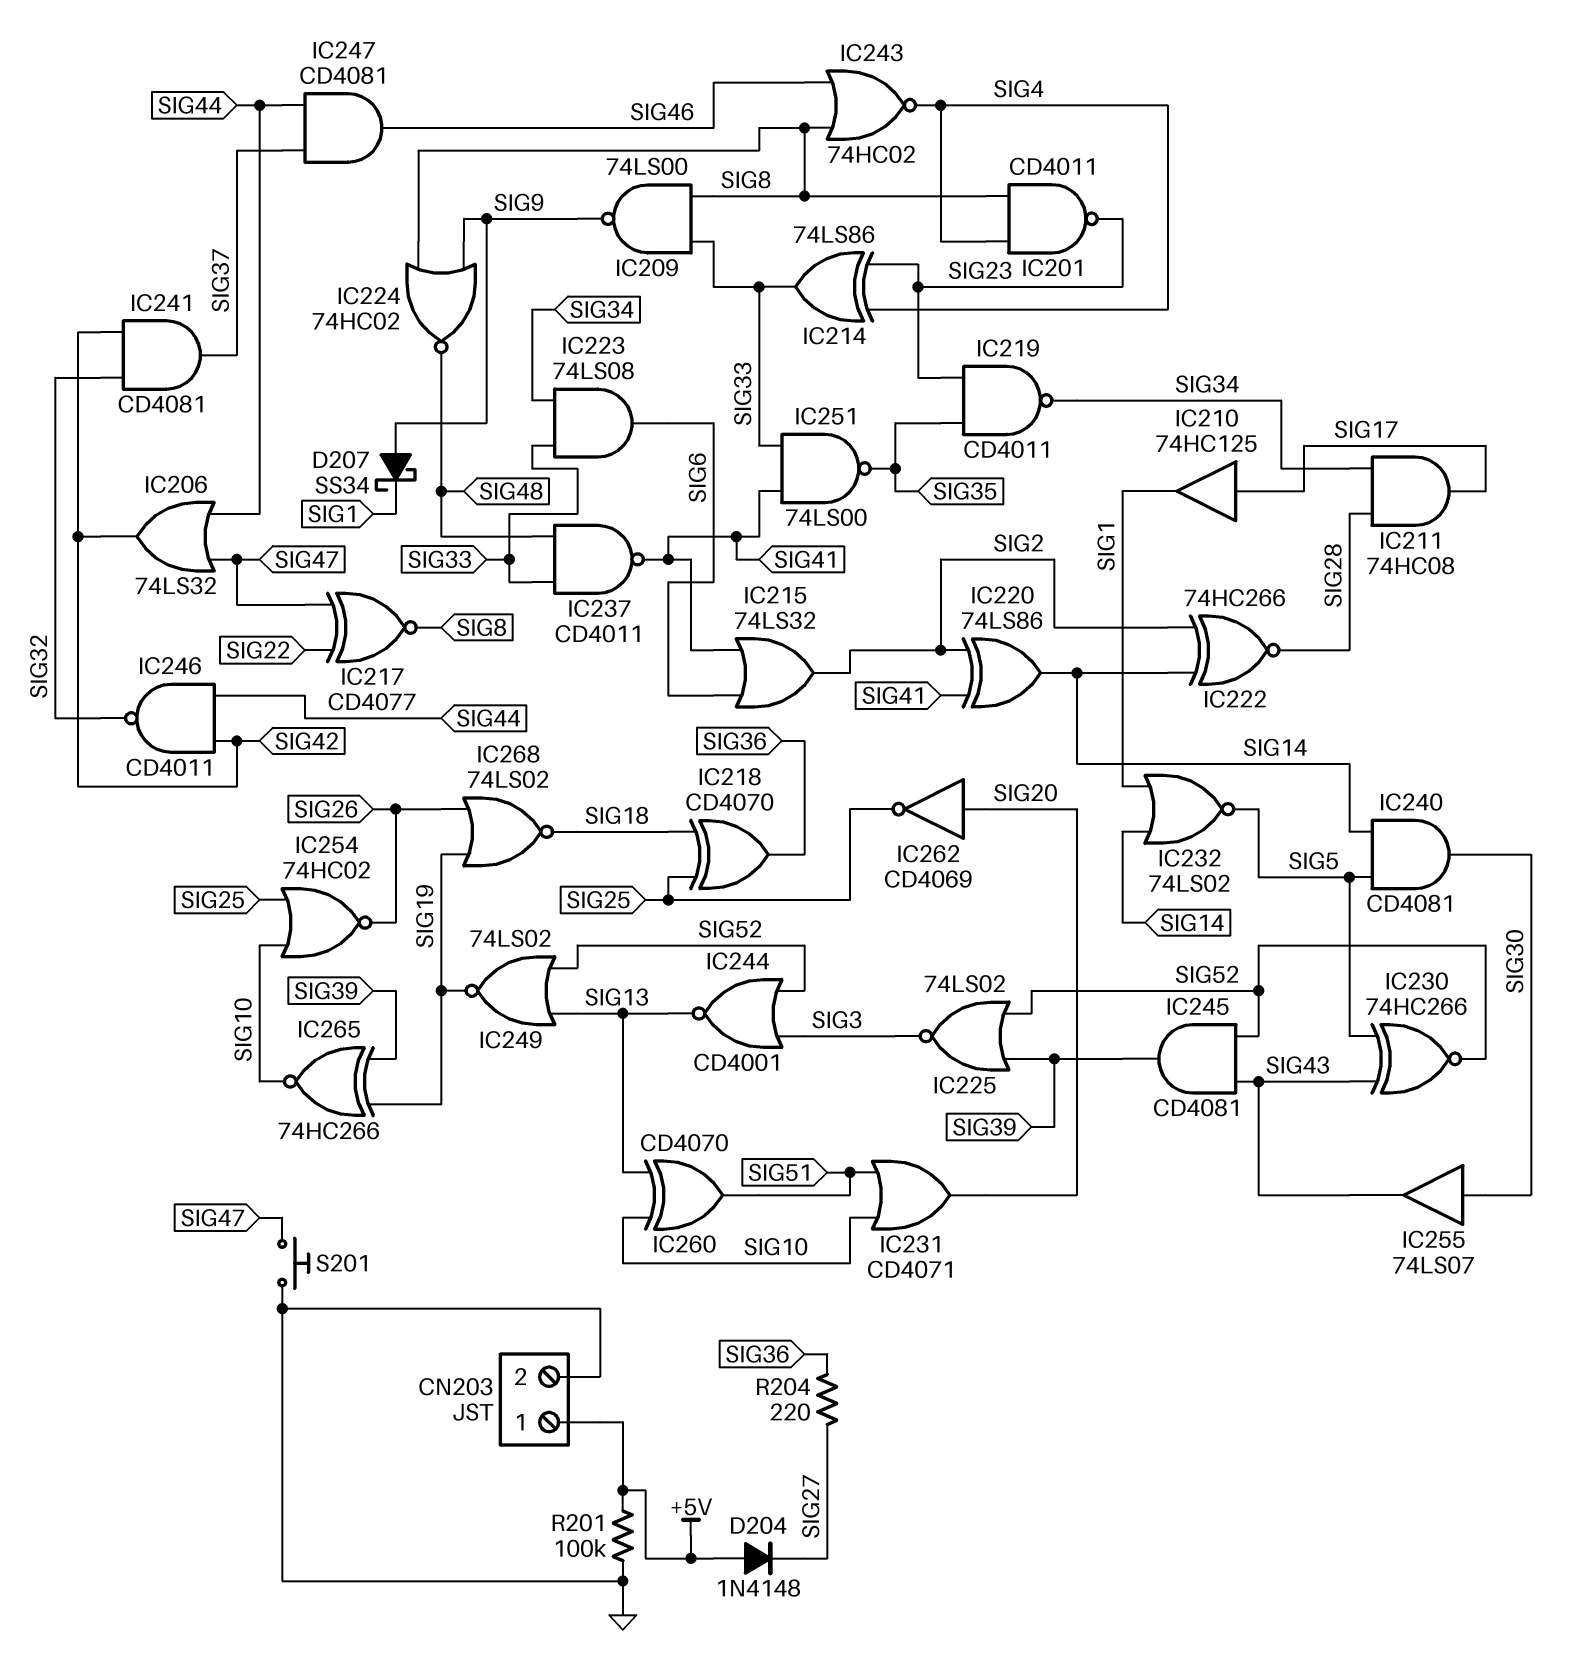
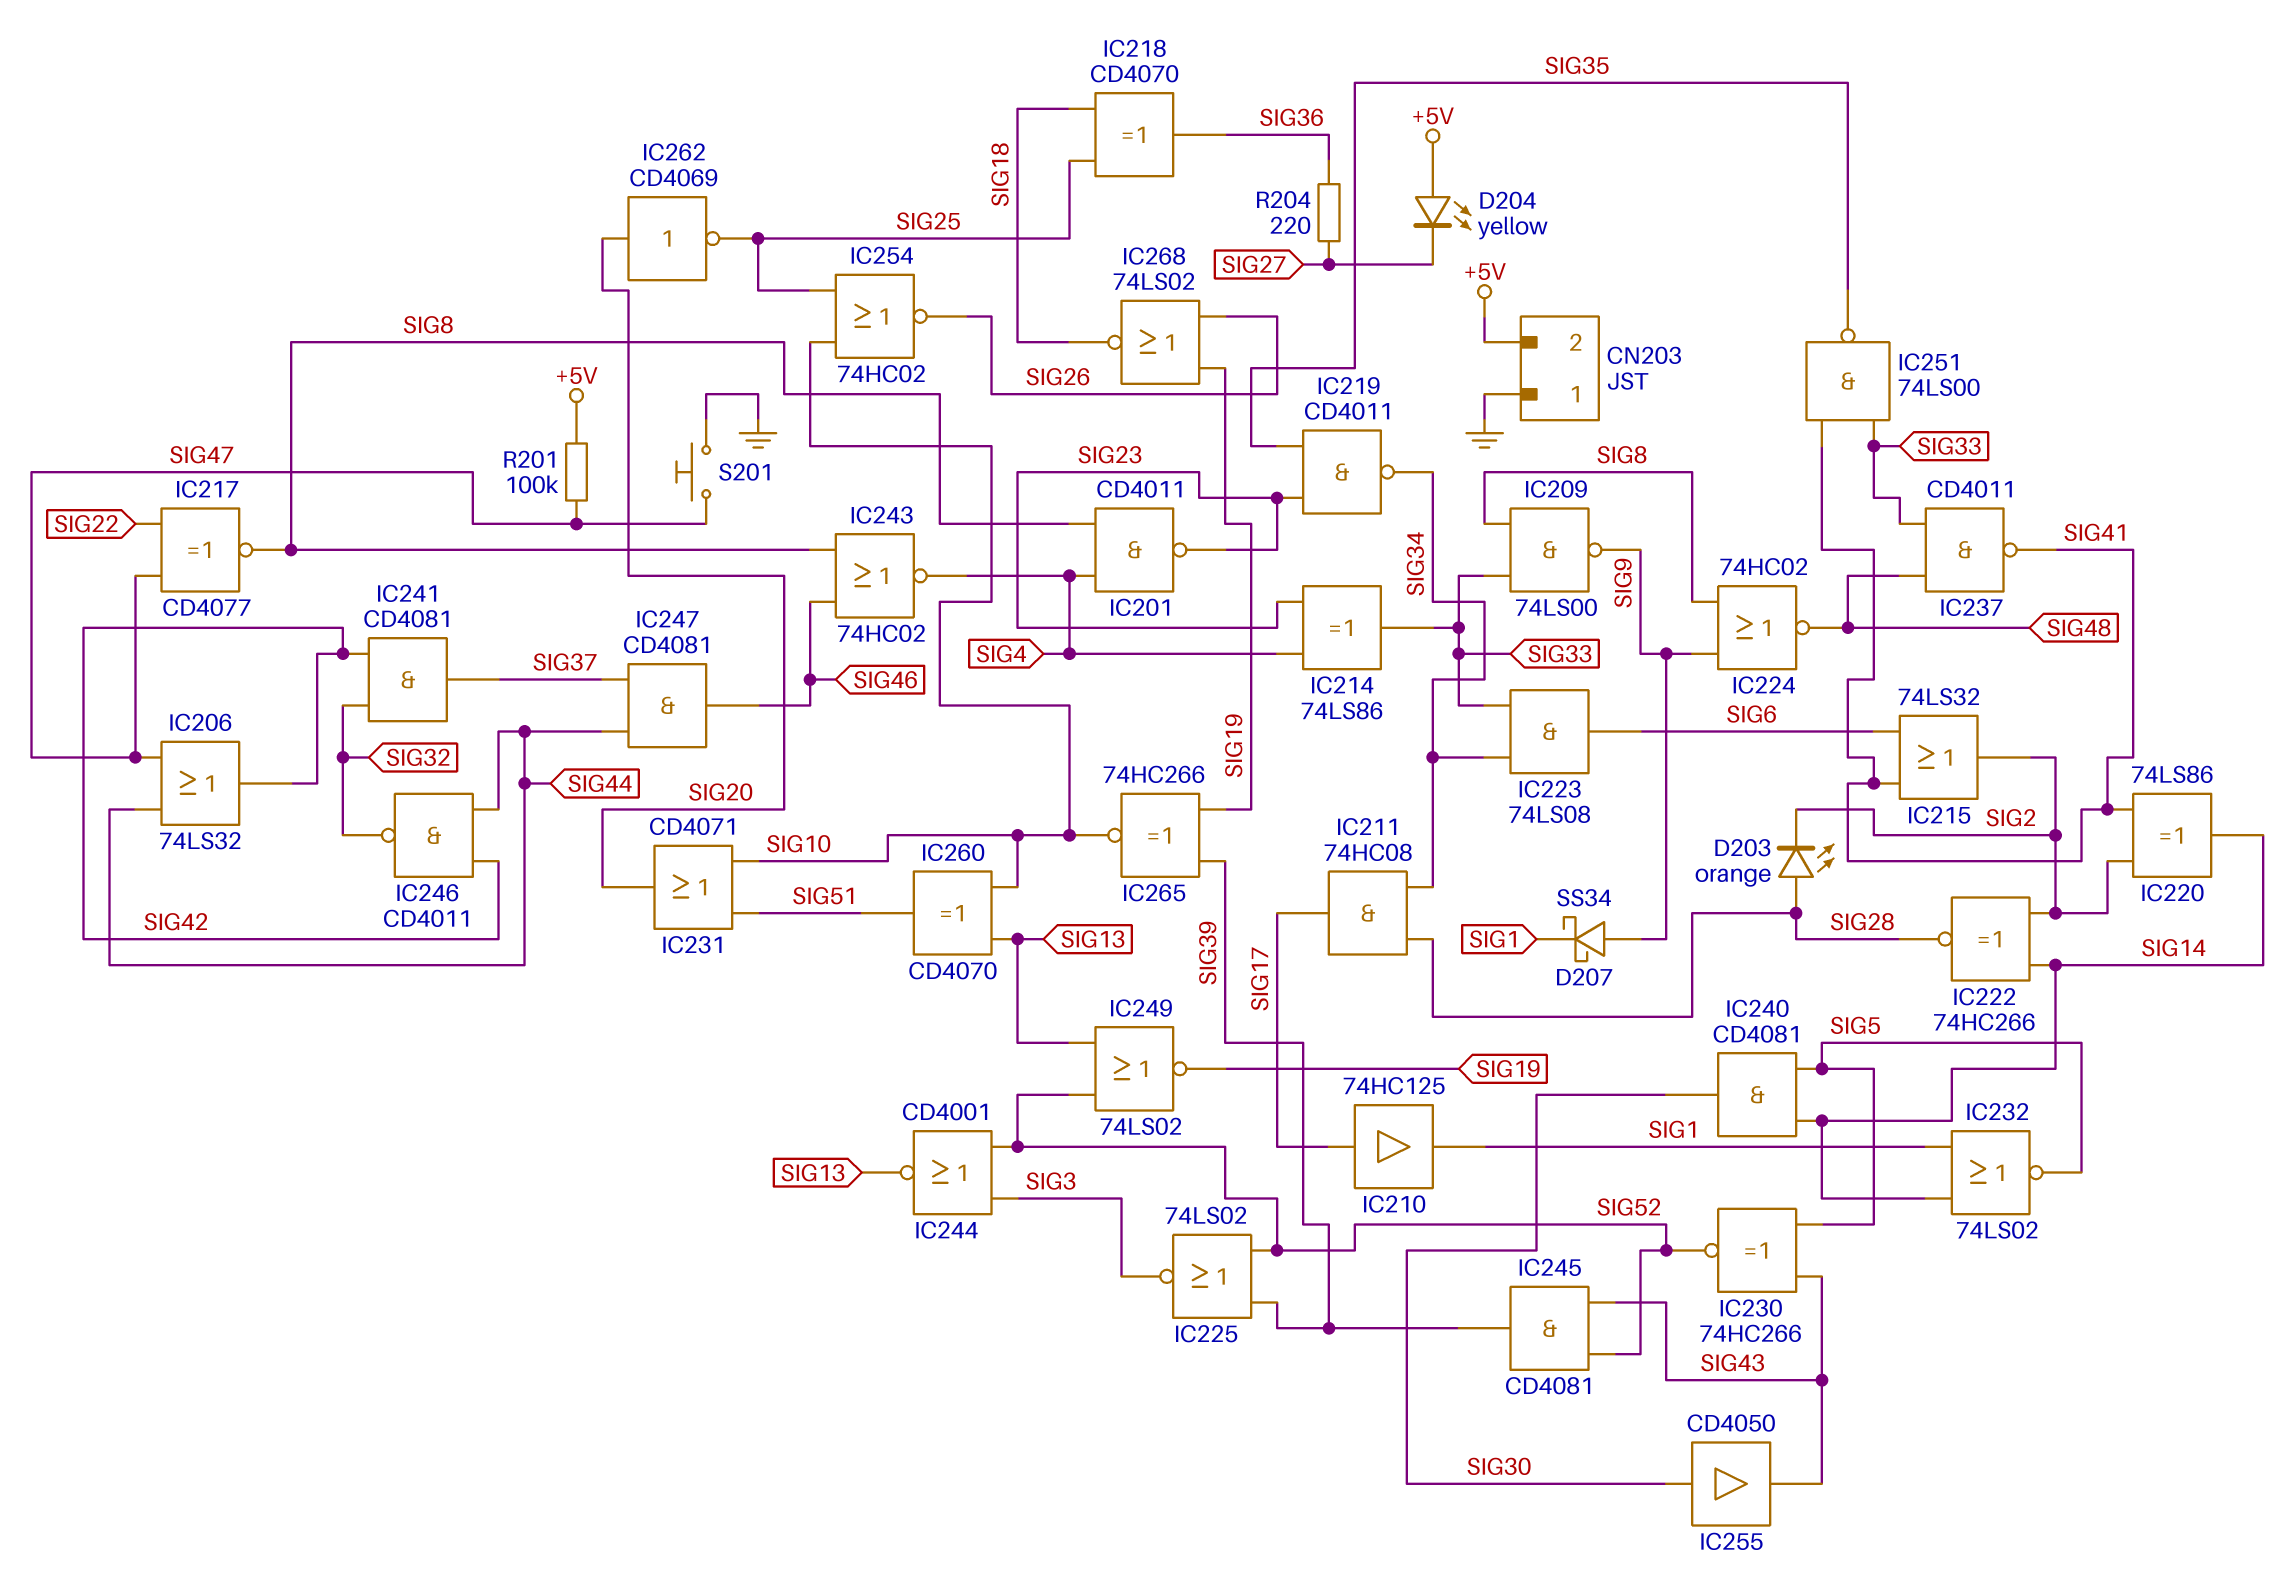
CN203 pin 1: +5V -> GND
CN203 pin 2: GND -> +5V
D203: none -> LED orange (A SIG28, K SIG2)
D204: diode 1N4148 (A +5V, K SIG27) -> LED yellow (A +5V, K SIG27)
IC255: buffer 74LS07 (in SIG30, out SIG43) -> buffer CD4050 (in SIG30, out SIG43)
R201: 100k (+5V, GND) -> 100k (+5V, SIG47)

